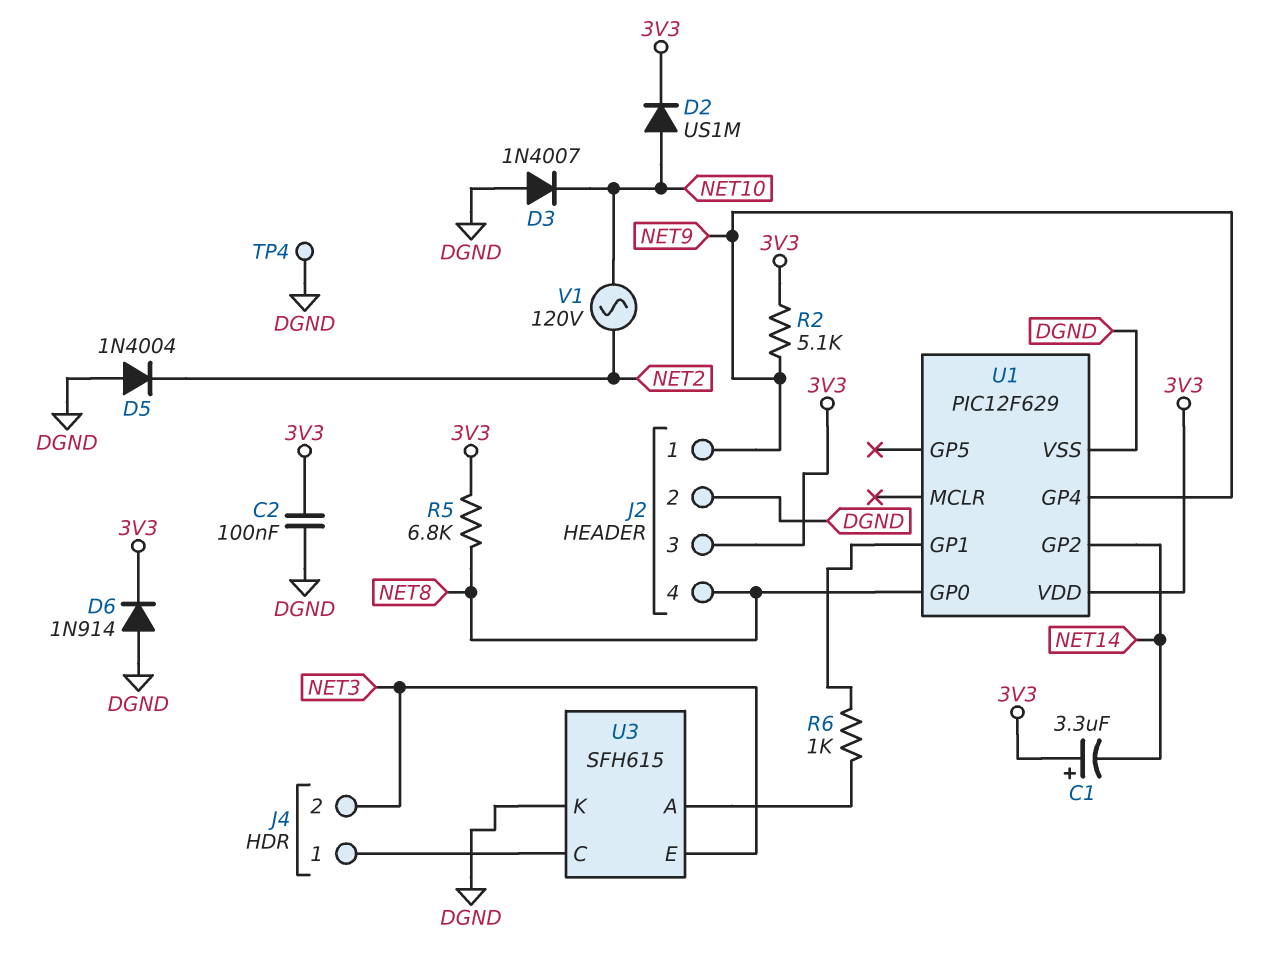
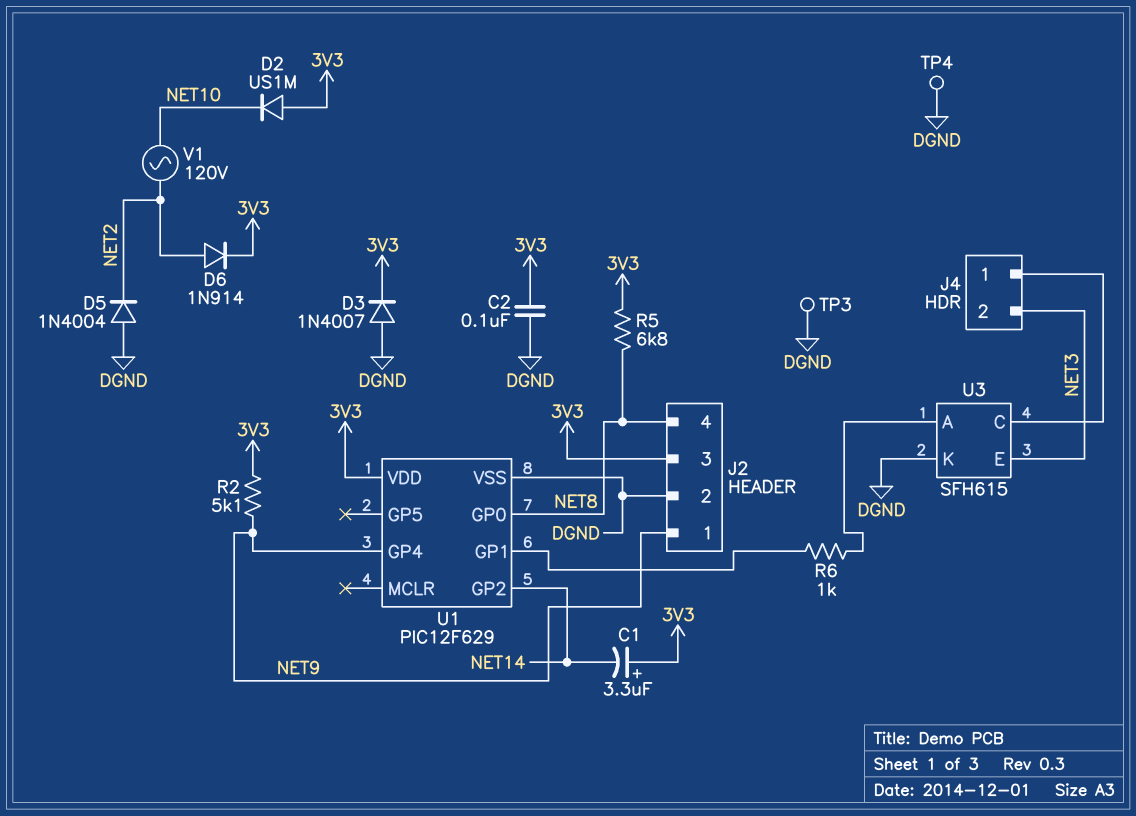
D2: diode US1M (A NET10, K 3V3) -> diode US1M (A 3V3, K NET10)
D3: diode 1N4007 (A DGND, K NET10) -> diode 1N4007 (A DGND, K 3V3)
D6: diode 1N914 (A DGND, K 3V3) -> diode 1N914 (A NET2, K 3V3)
TP3: none -> test point (DGND)

